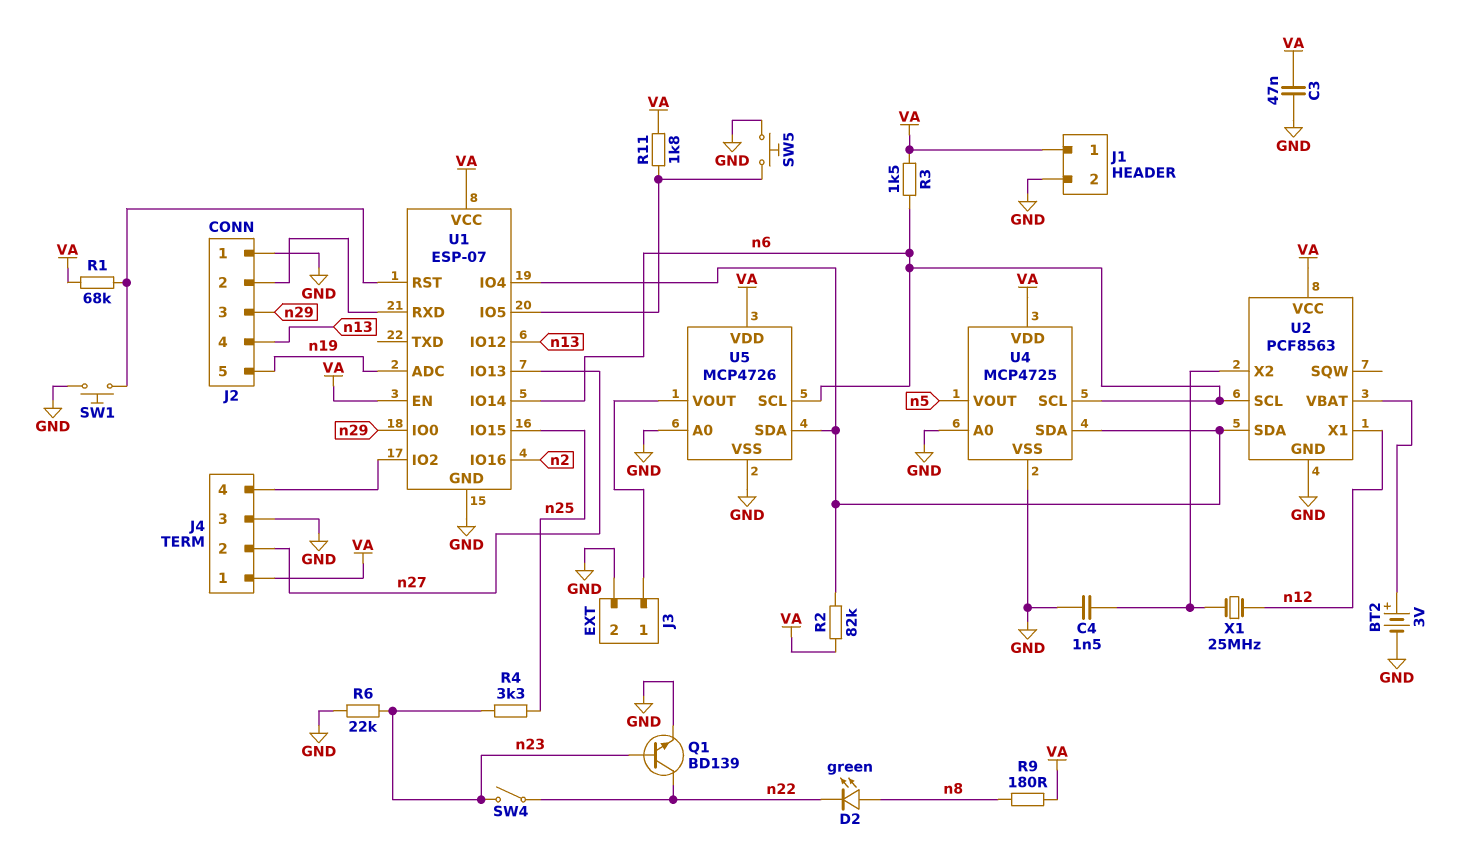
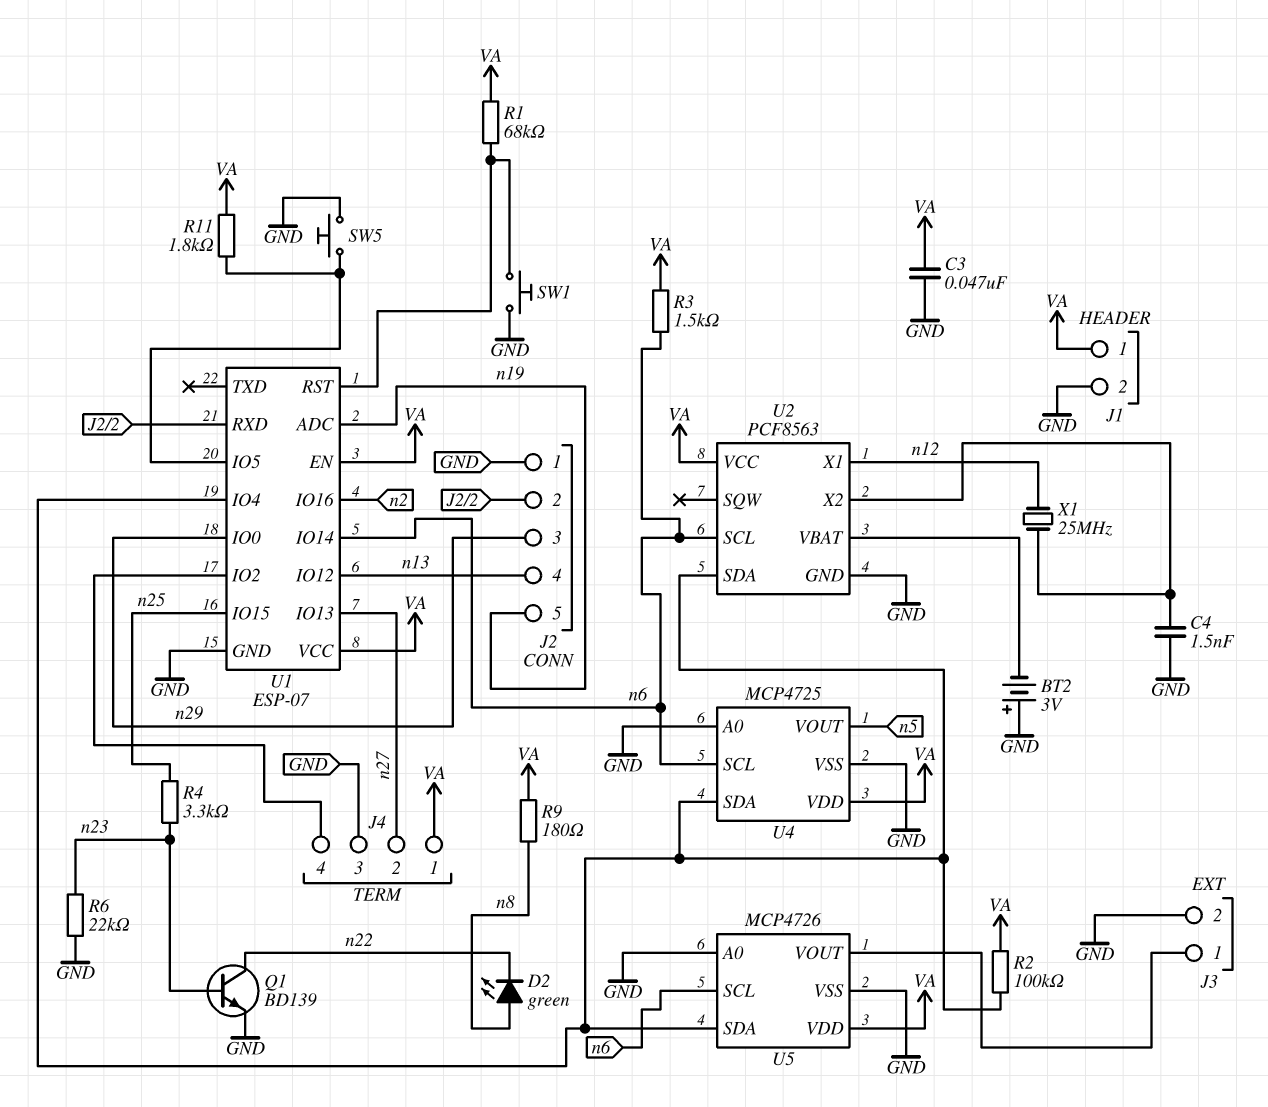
BT2: 3V (plus U2/VBAT, minus GND) -> 3V (plus GND, minus U2/VBAT)
R2: 82k (U1/IO4, VA) -> 100k (U1/IO4, VA)
SW4: switch (n22, n23) -> none

